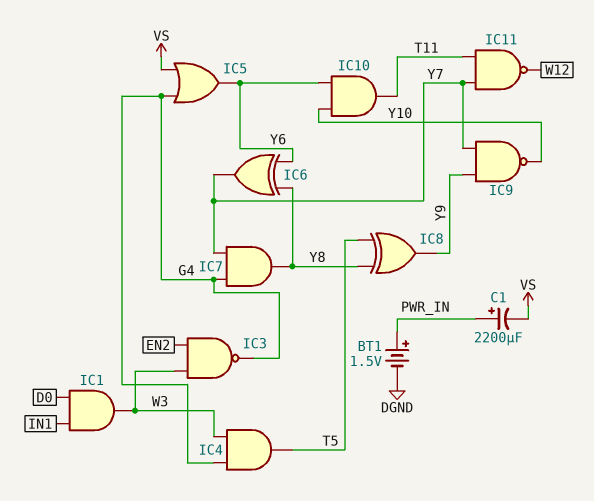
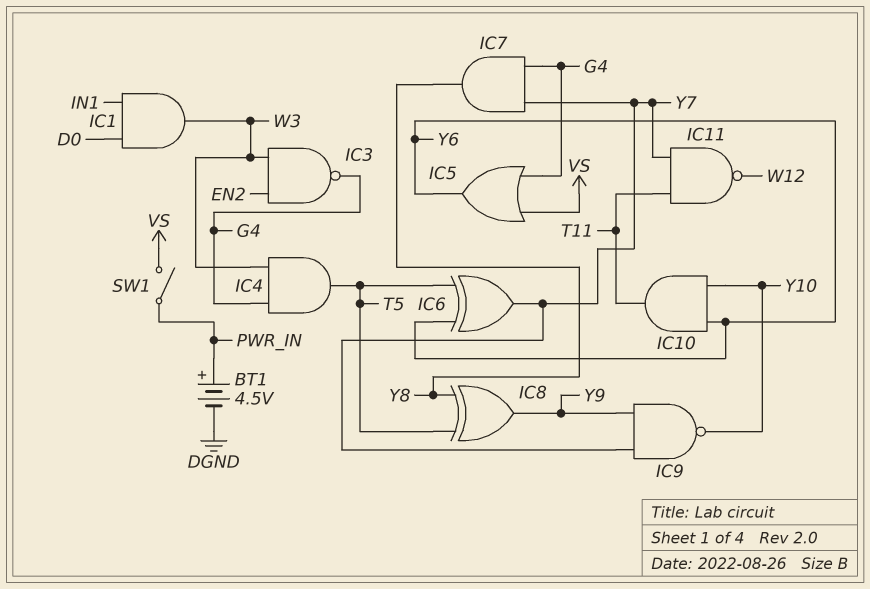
BT1: 1.5V (plus PWR_IN, minus DGND) -> 4.5V (plus PWR_IN, minus DGND)
C1: 2200uF (plus PWR_IN, minus VS) -> none
IC6: XOR (in Y6, in Y8, out Y7) -> XOR (in T5, in Y6, out Y7)
SW1: none -> switch (PWR_IN, VS)

